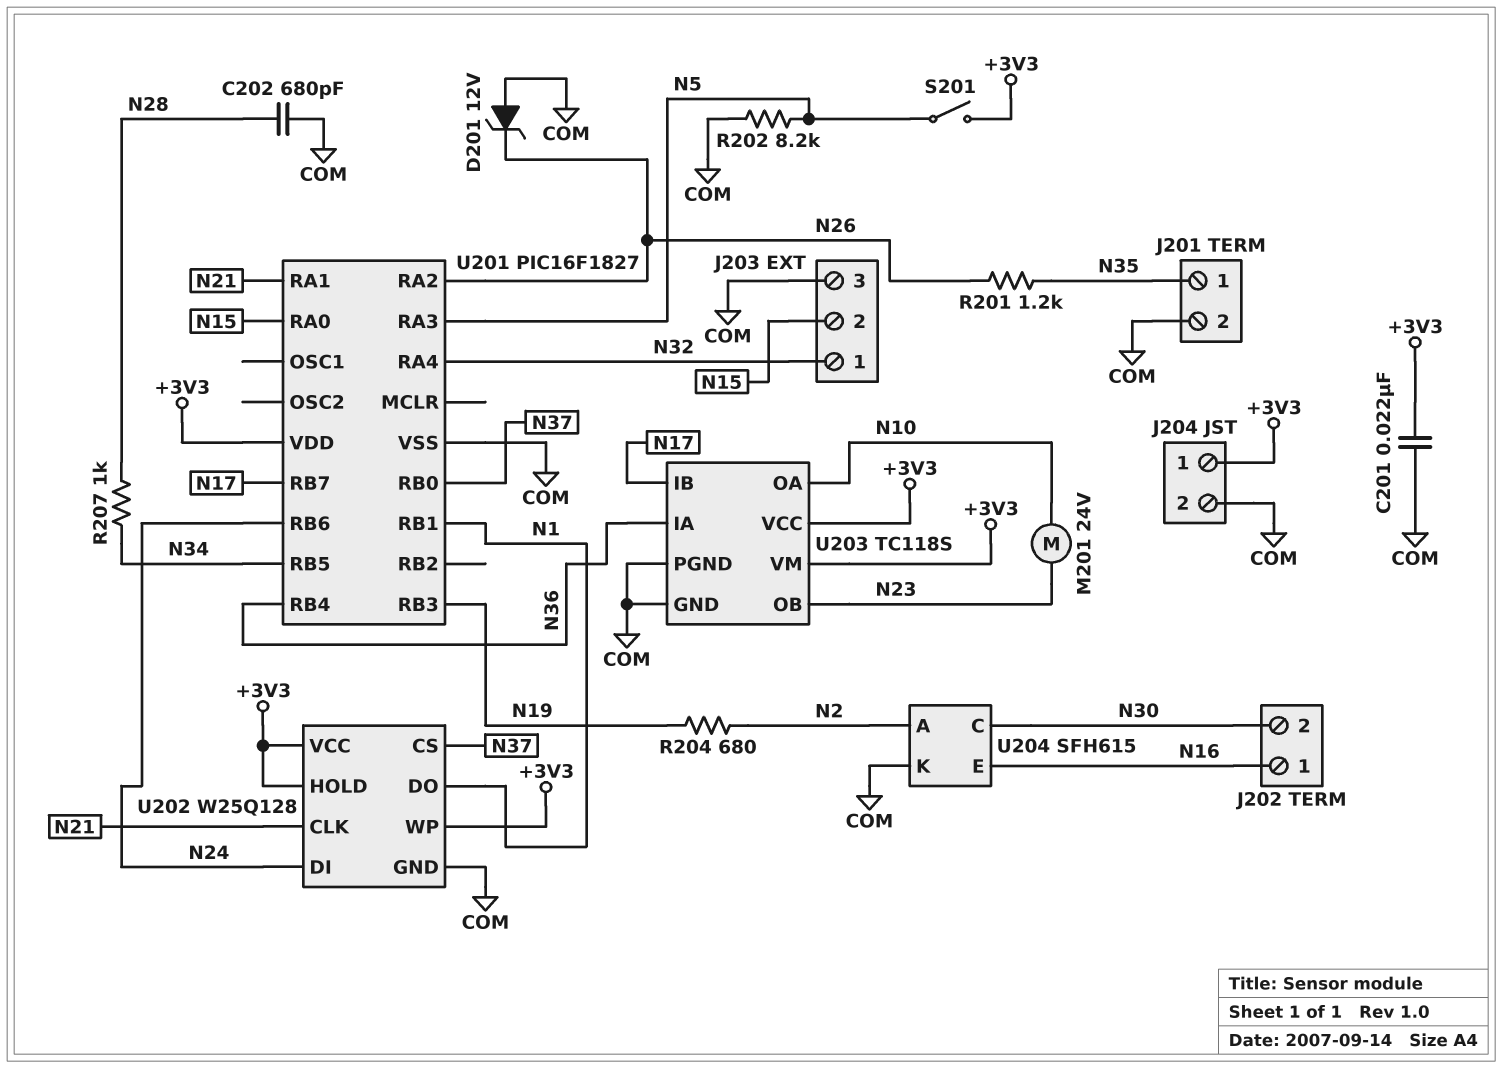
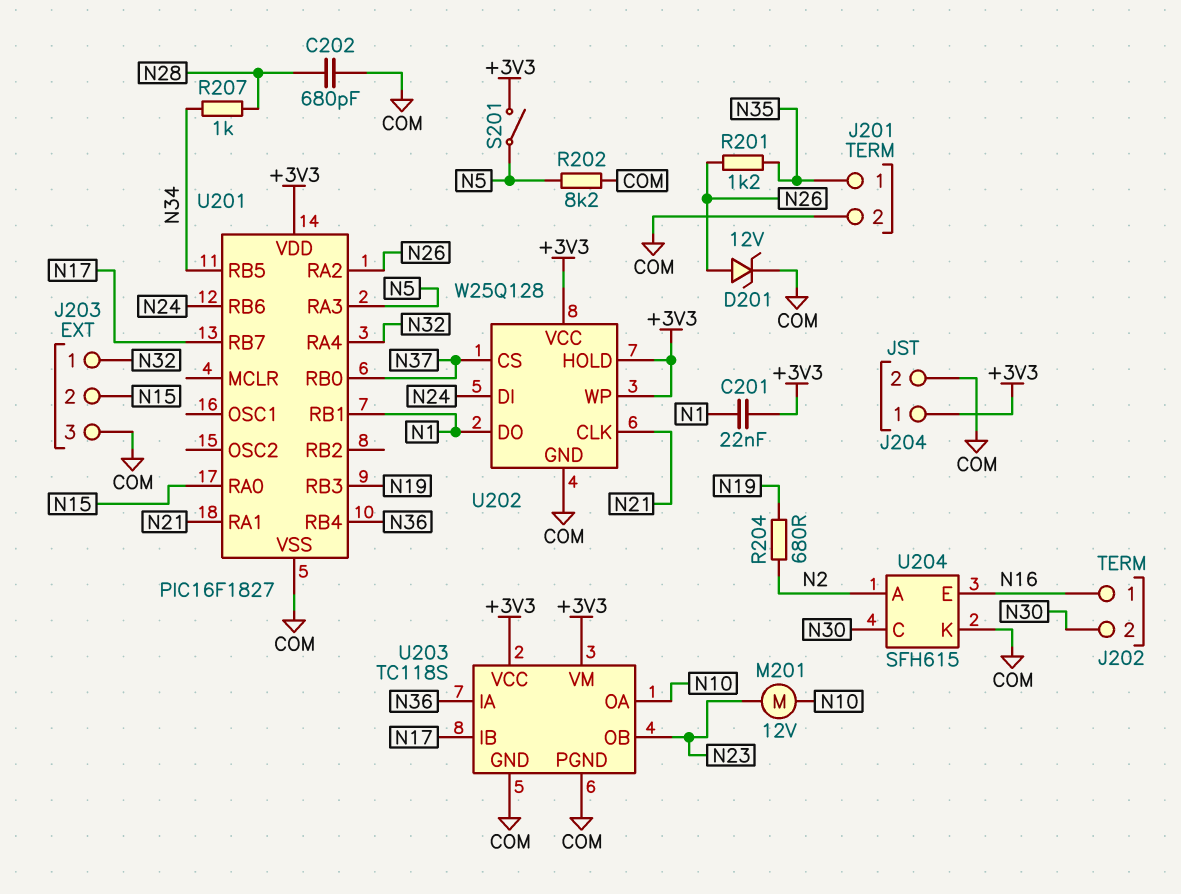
C201: 22nF (+3V3, COM) -> 22nF (+3V3, N1)
D201: zener 12V (A COM, K N26) -> zener 12V (A N26, K COM)
M201: motor 24V (N10, N23) -> motor 12V (N10, N23)

